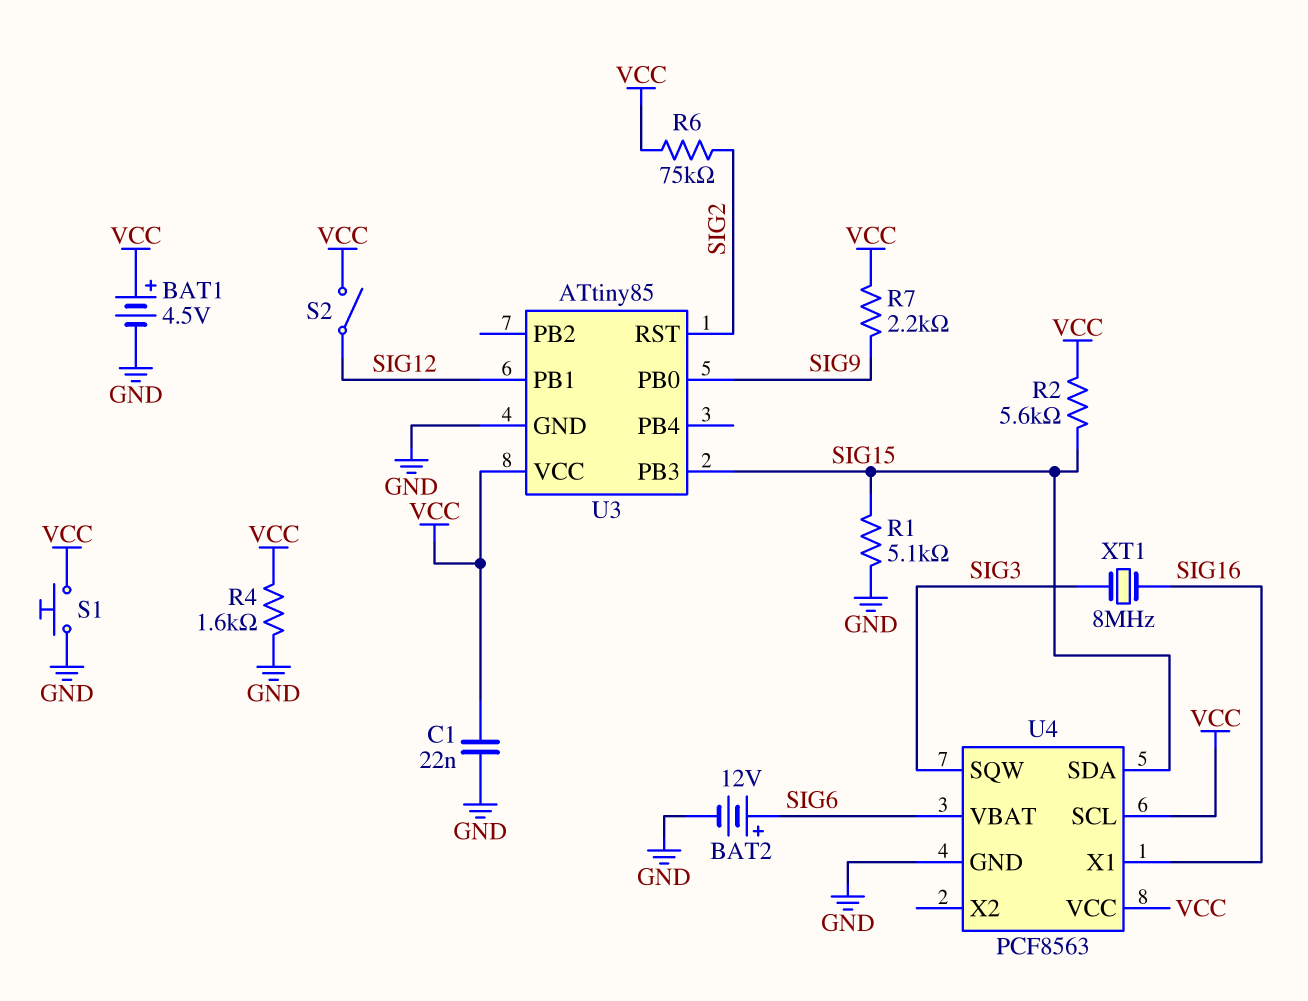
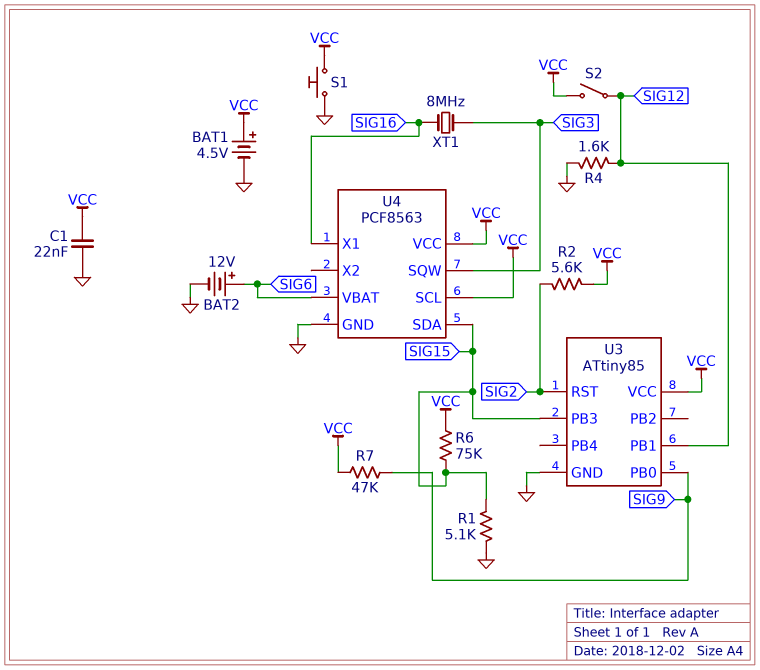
R2: 5.6k (SIG15, VCC) -> 5.6k (SIG2, VCC)
R4: 1.6k (GND, VCC) -> 1.6k (GND, SIG12)
R6: 75k (SIG2, VCC) -> 75k (SIG15, VCC)
R7: 2.2k (SIG9, VCC) -> 47k (SIG9, VCC)

